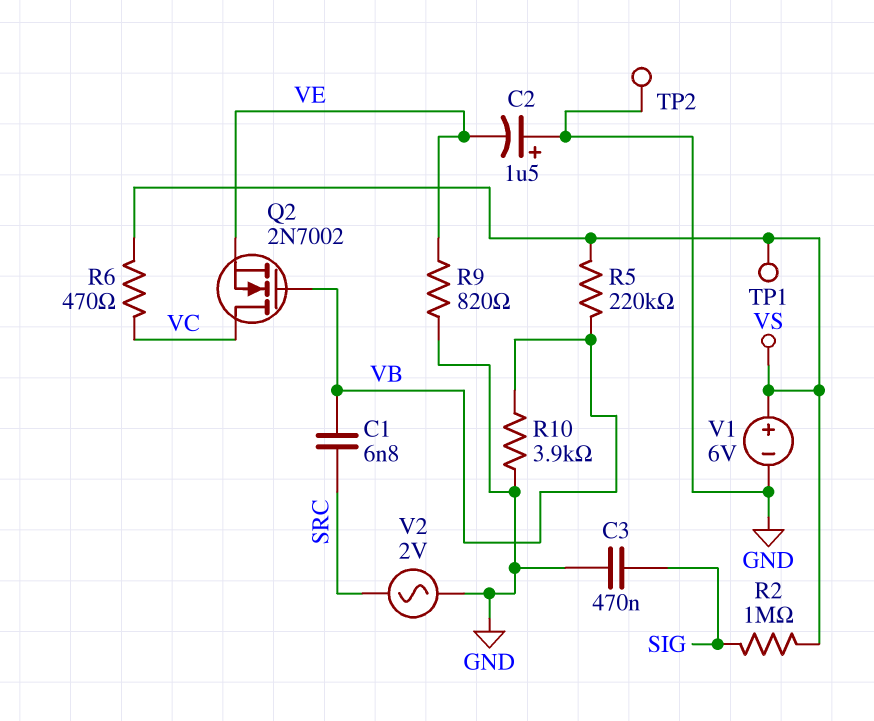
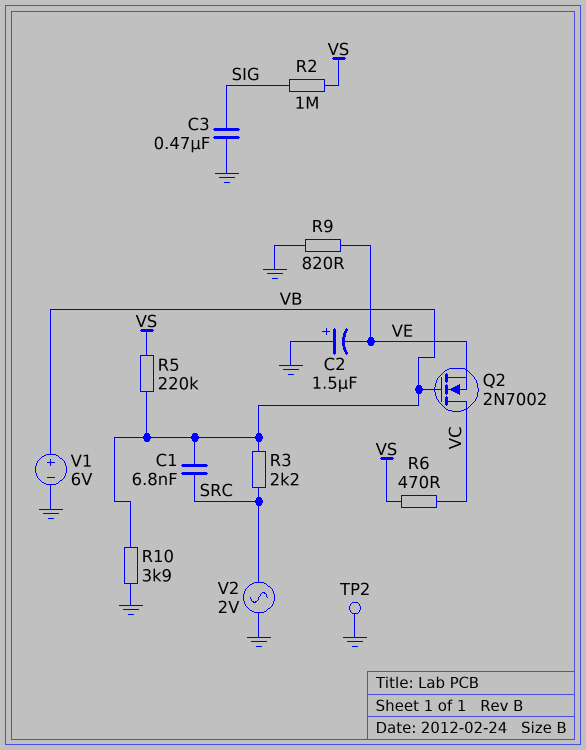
R3: none -> 2.2k (SRC, VB)
TP1: test point (VS) -> none
V1: 6V (plus VS, minus GND) -> 6V (plus VB, minus GND)

